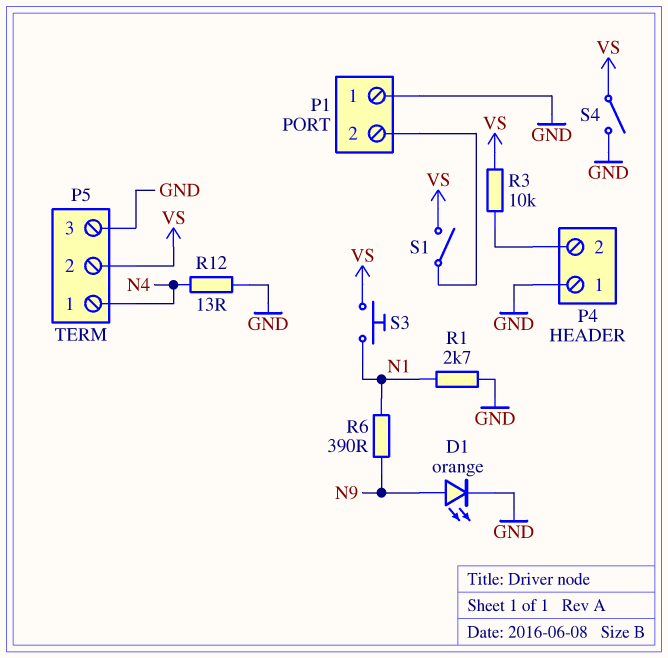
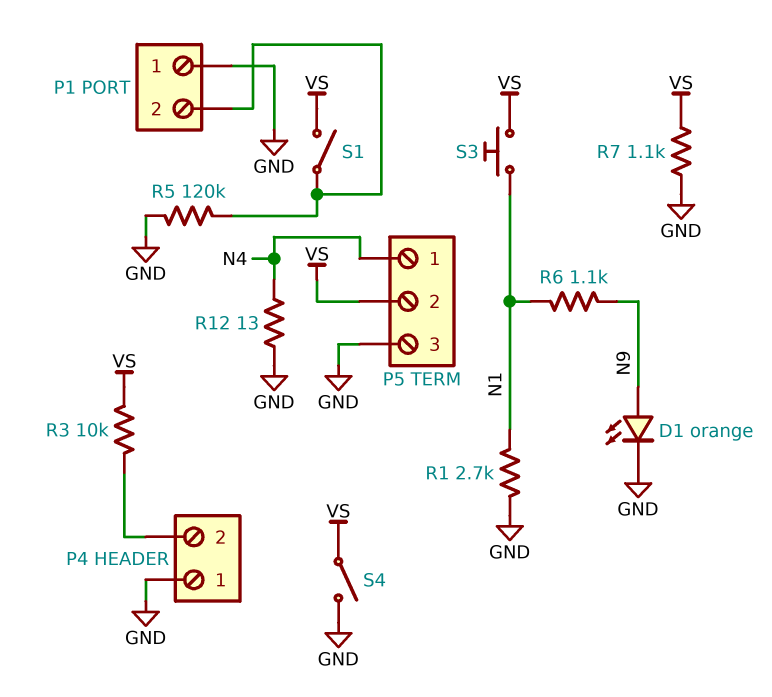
R5: none -> 120k (GND, P1/2)
R6: 390 (N1, N9) -> 1.1k (N1, N9)
R7: none -> 1.1k (GND, VS)

